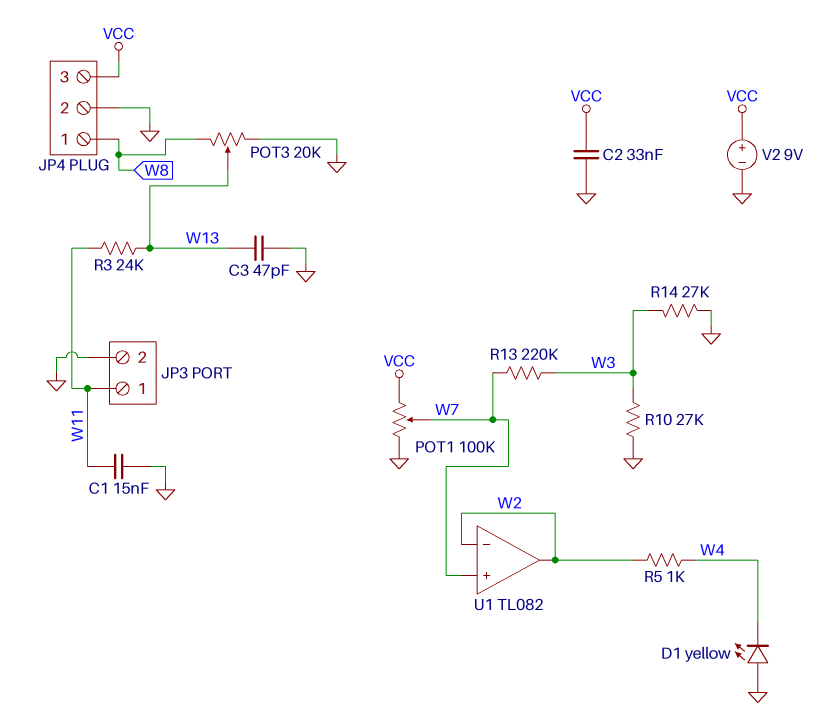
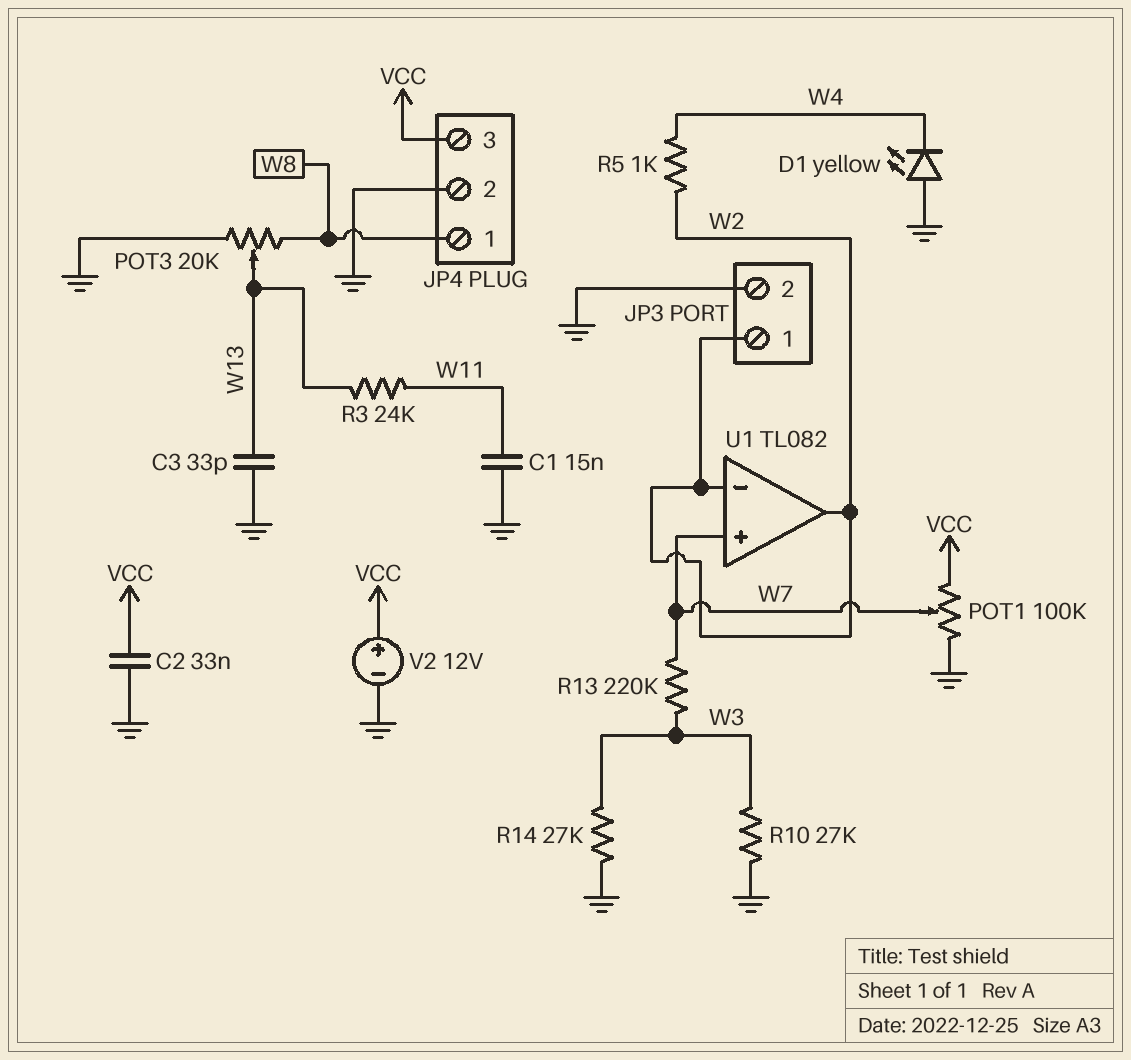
C3: 47pF (GND, W13) -> 33pF (GND, W13)
JP3 pin 1: W11 -> W2
V2: 9V (plus VCC, minus GND) -> 12V (plus VCC, minus GND)

